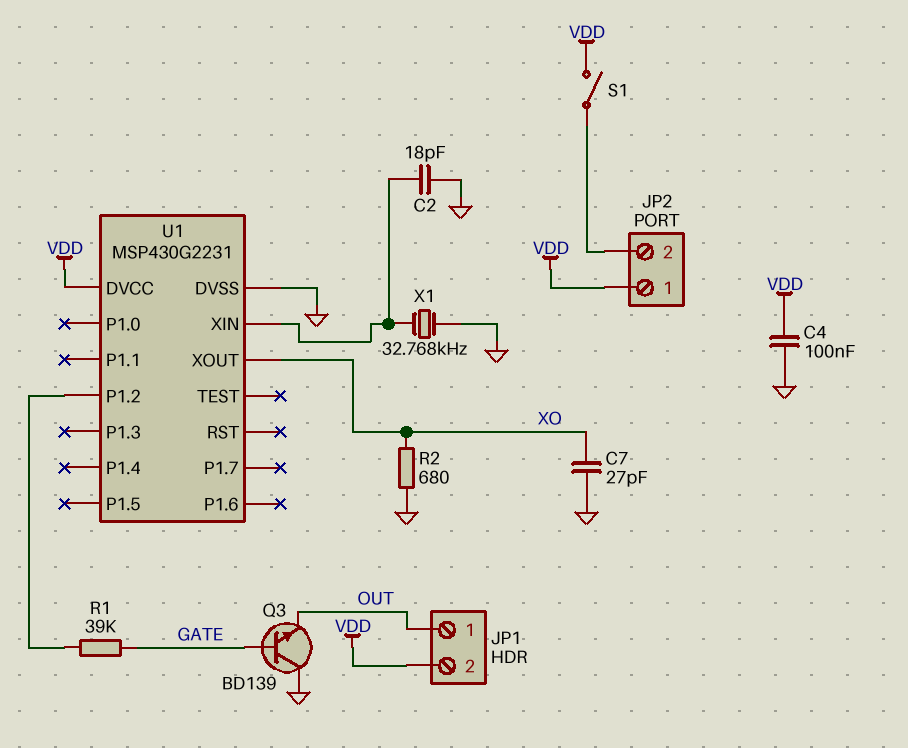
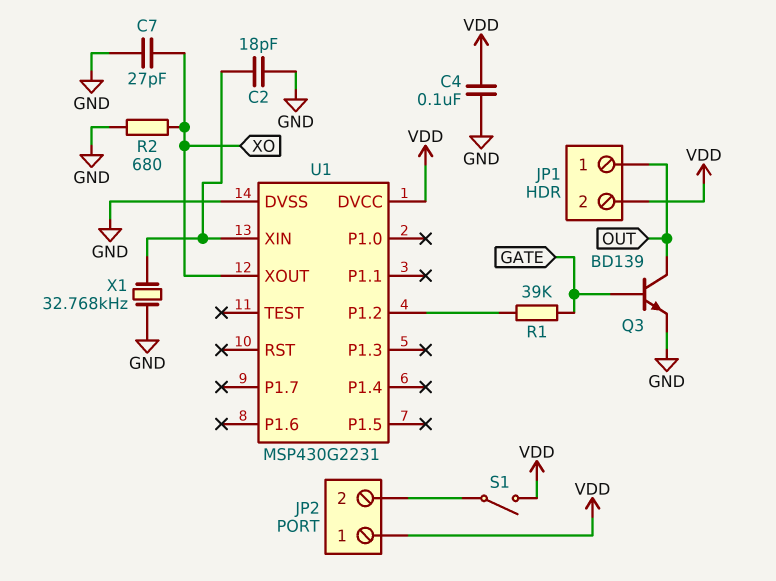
Q3: NPN BD139 (B GATE, C GND, E OUT) -> NPN BD139 (B GATE, C OUT, E GND)

